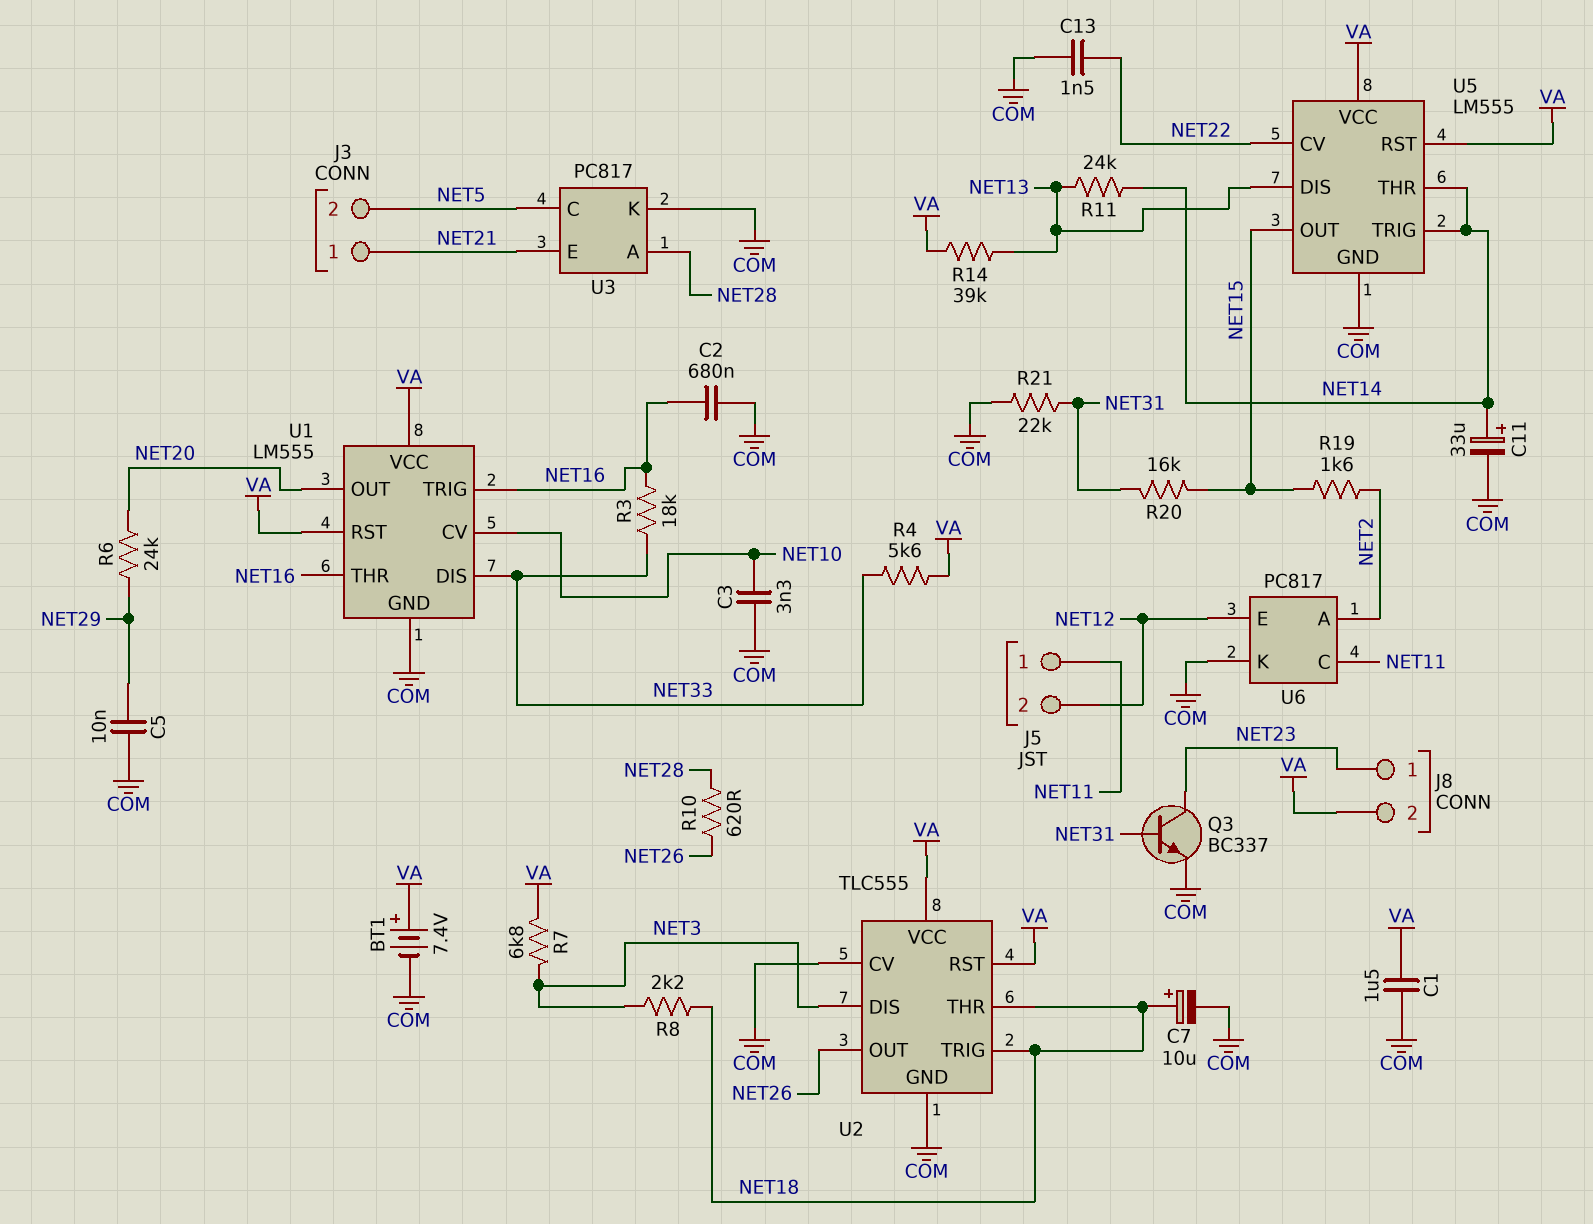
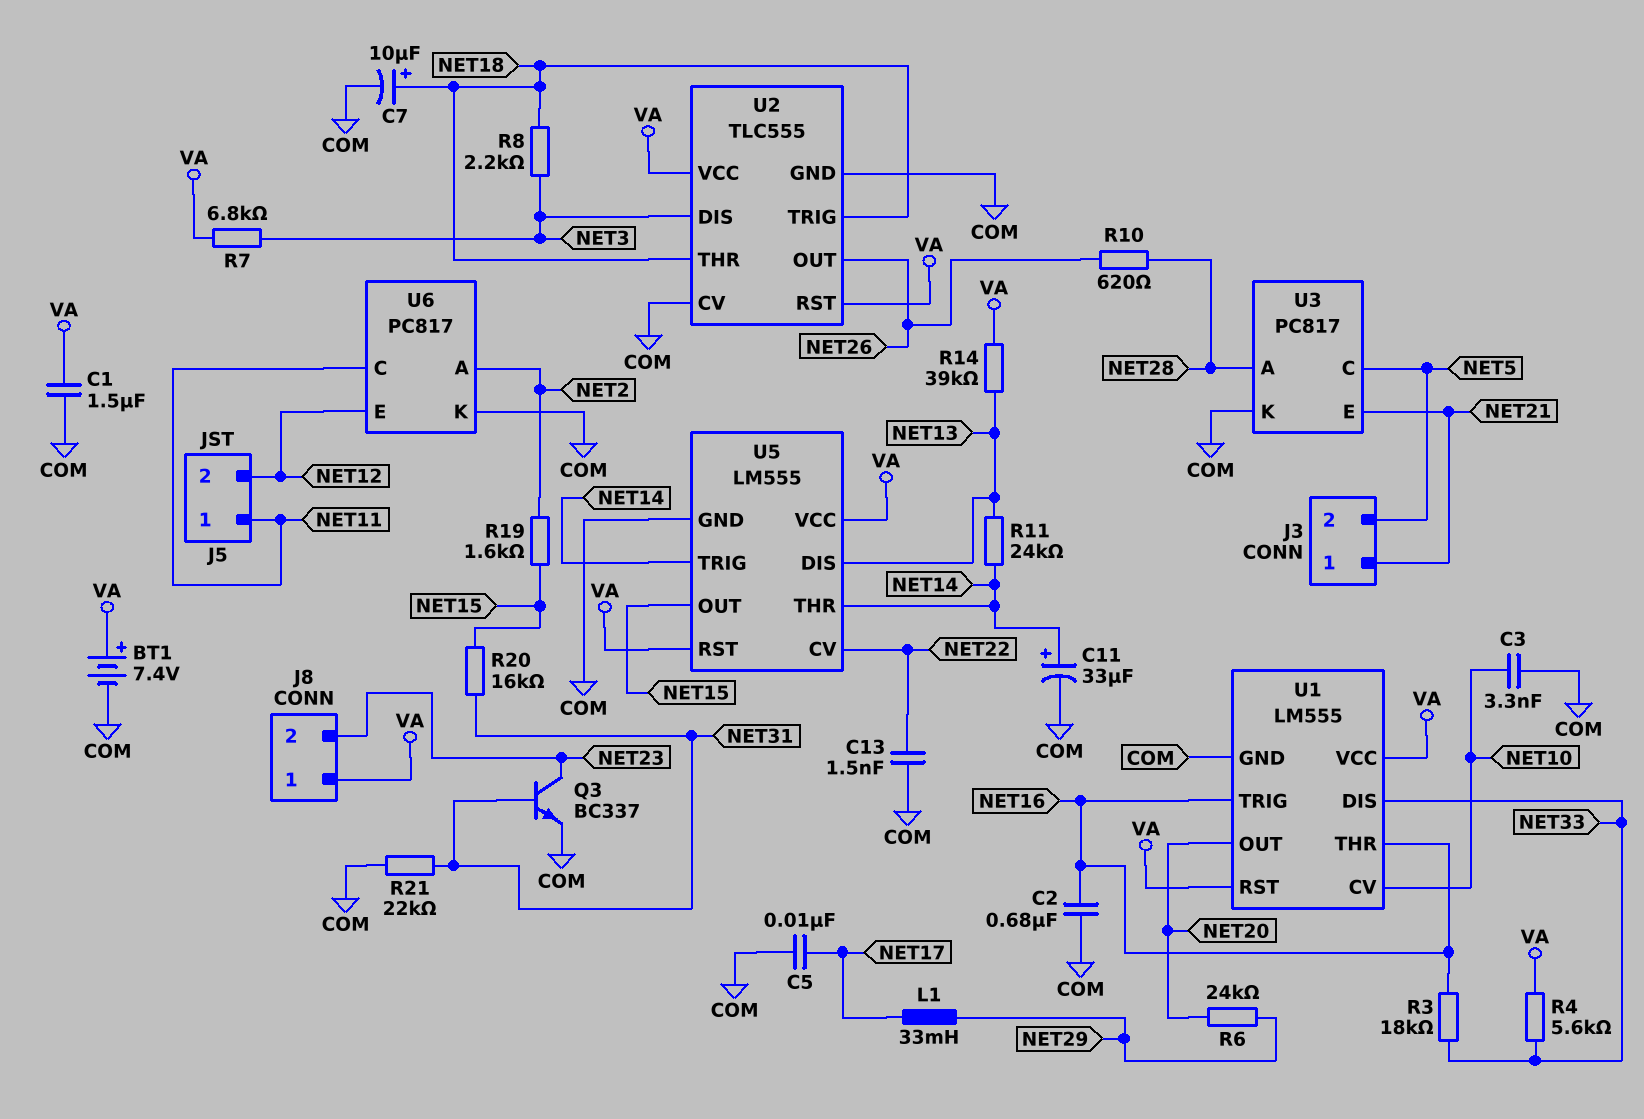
C5: 10nF (COM, NET29) -> 10nF (COM, NET17)
J8 pin 1: NET23 -> VA
J8 pin 2: VA -> NET23
L1: none -> 33mH (NET17, NET29)

